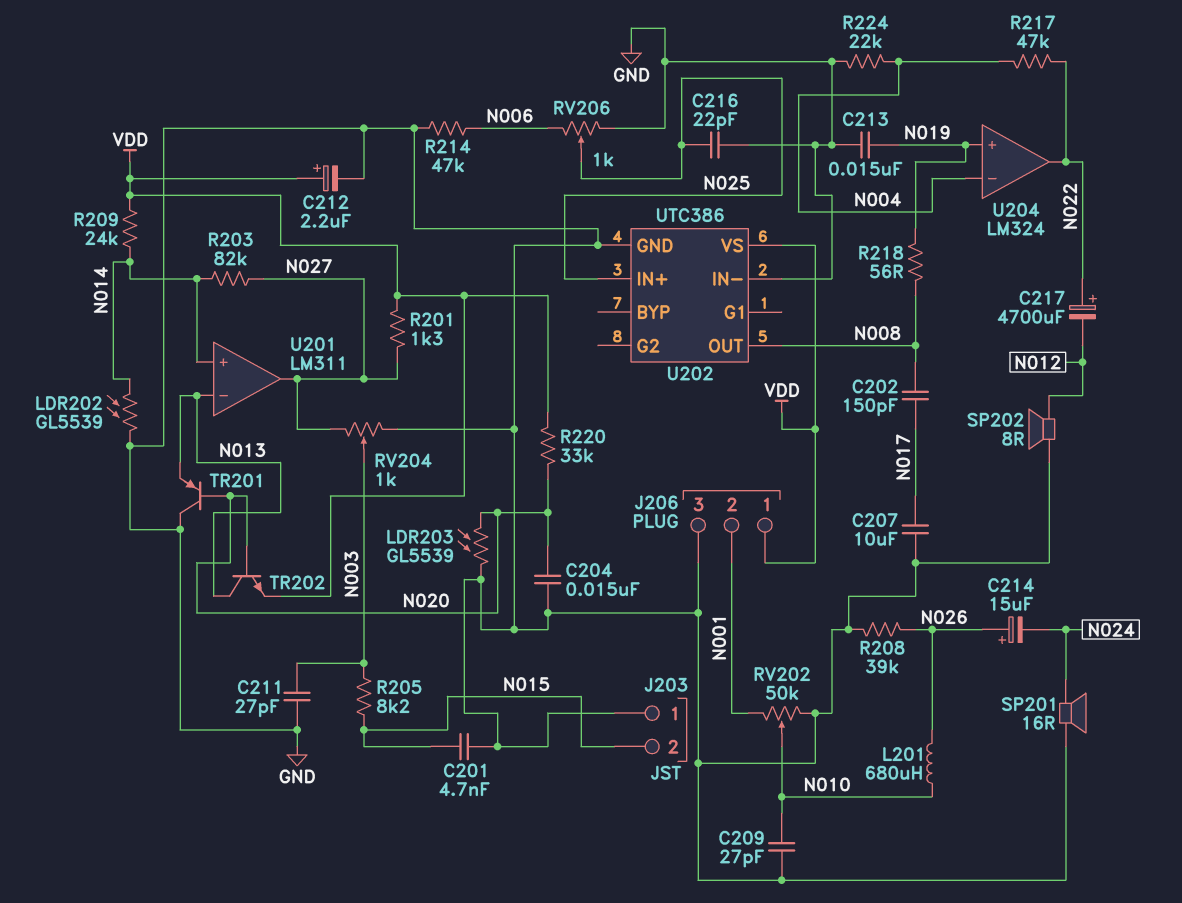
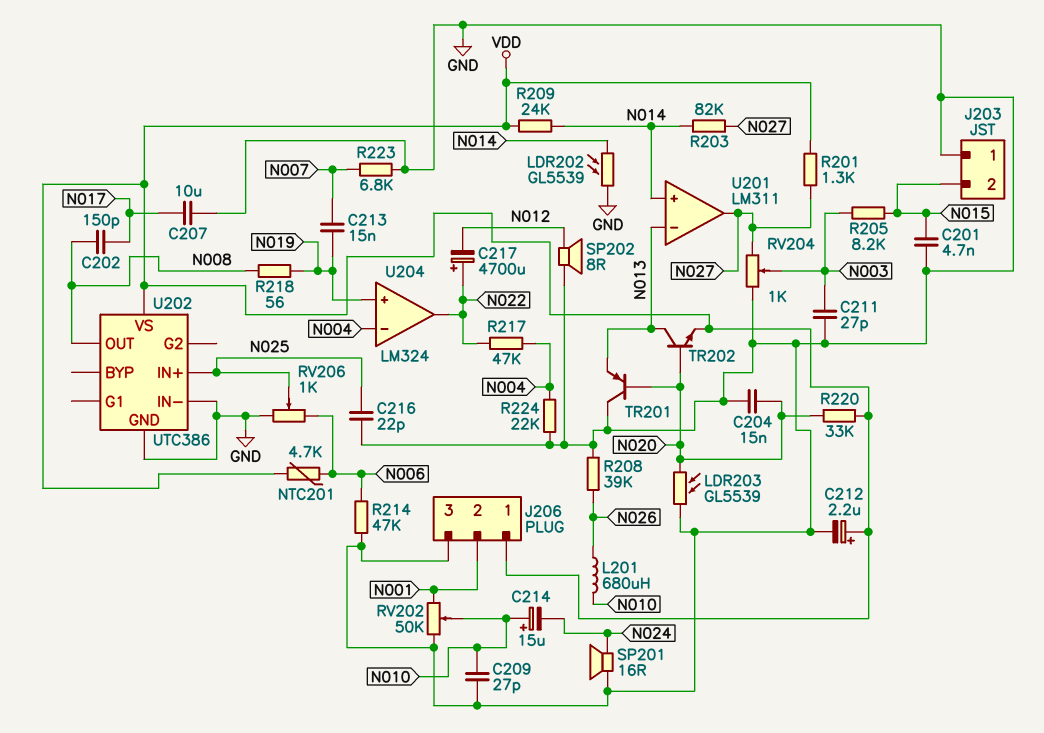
C213: 15nF (GND, N019) -> 15nF (N007, N019)
C214: 15uF (plus N026, minus N024) -> 15uF (plus N010, minus N024)
NTC201: none -> 4.7k (N006, VDD)
R223: none -> 6.8k (GND, N007)

